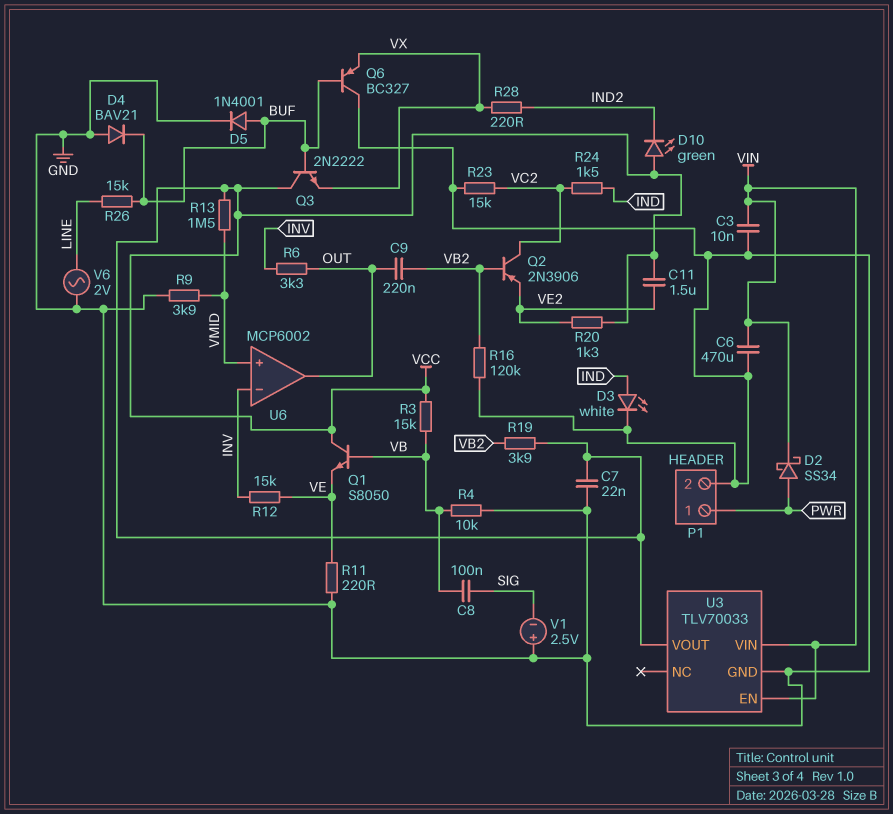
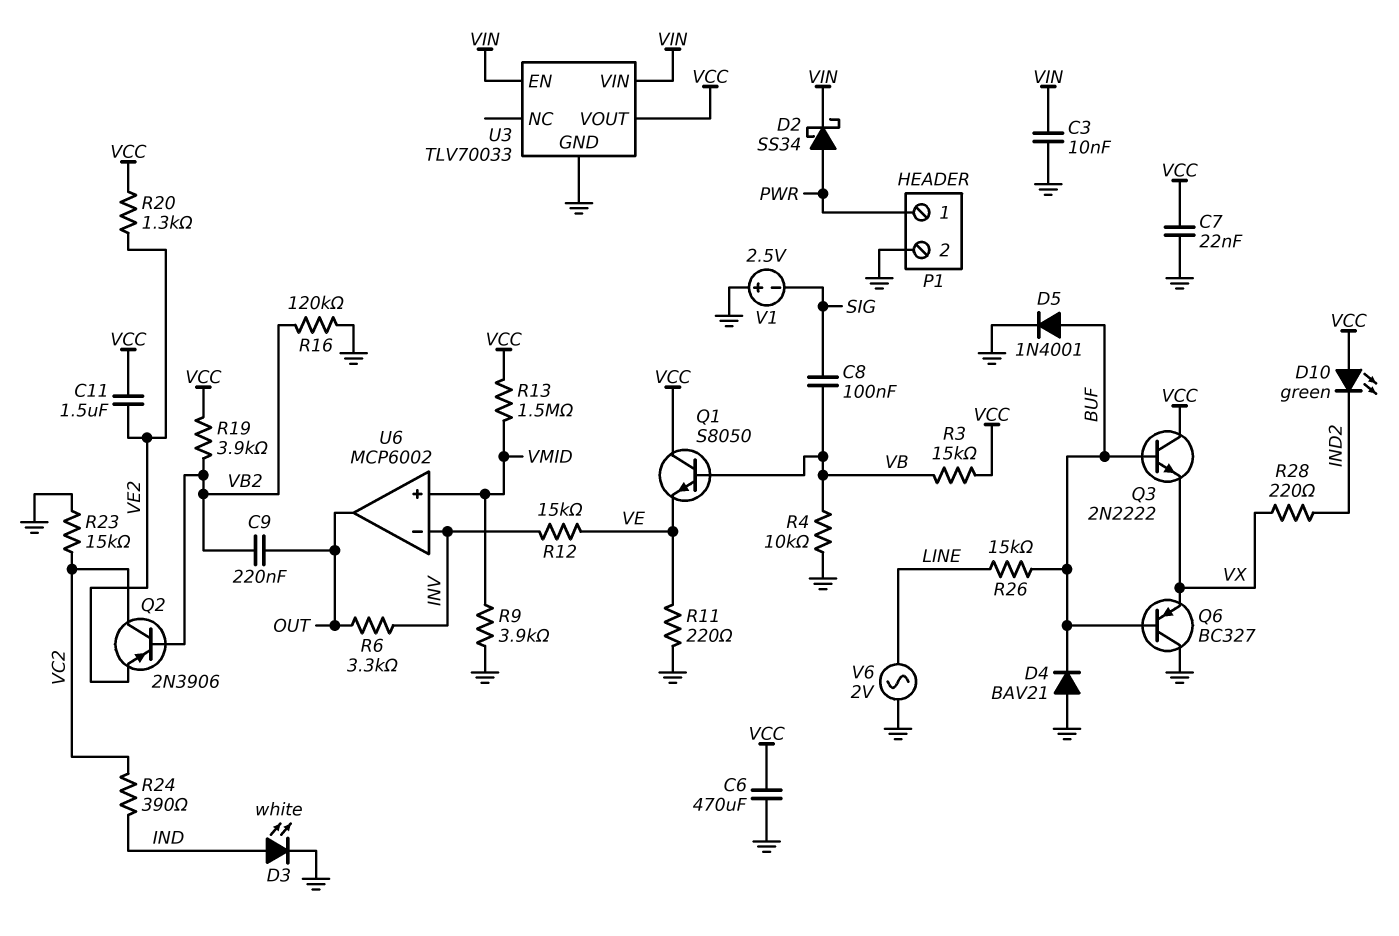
C6: 470uF (GND, VIN) -> 470uF (GND, VCC)
R24: 1.5k (IND, VC2) -> 390 (IND, VC2)

